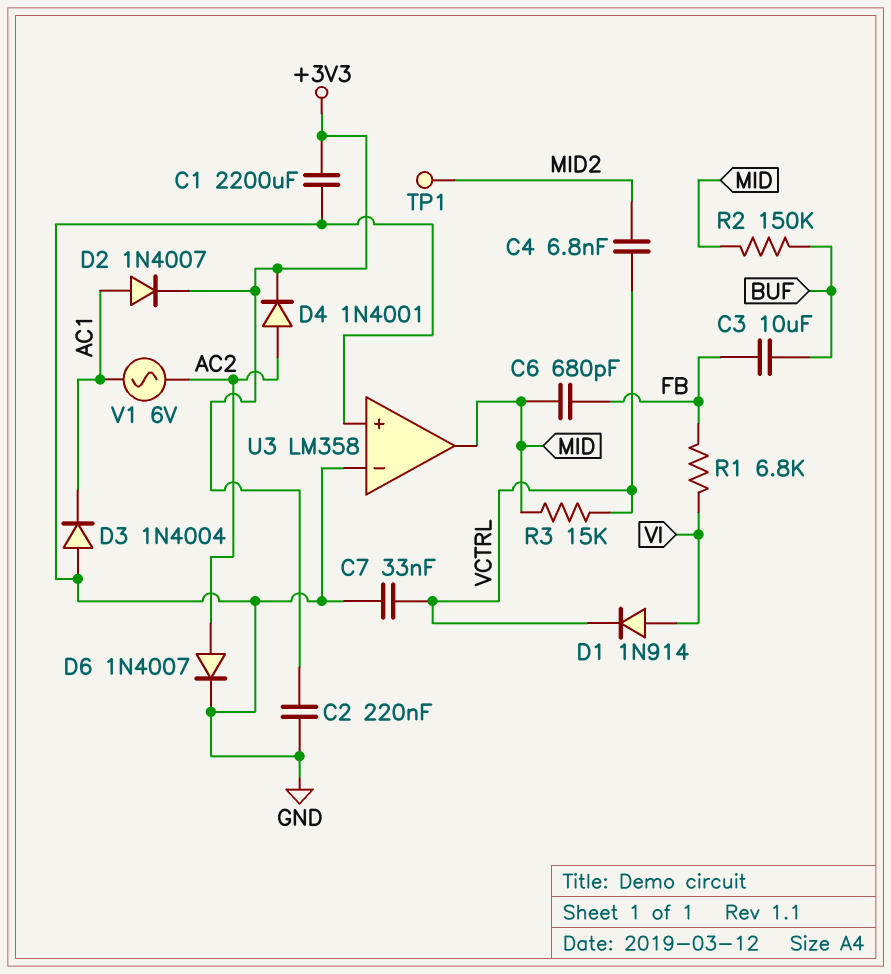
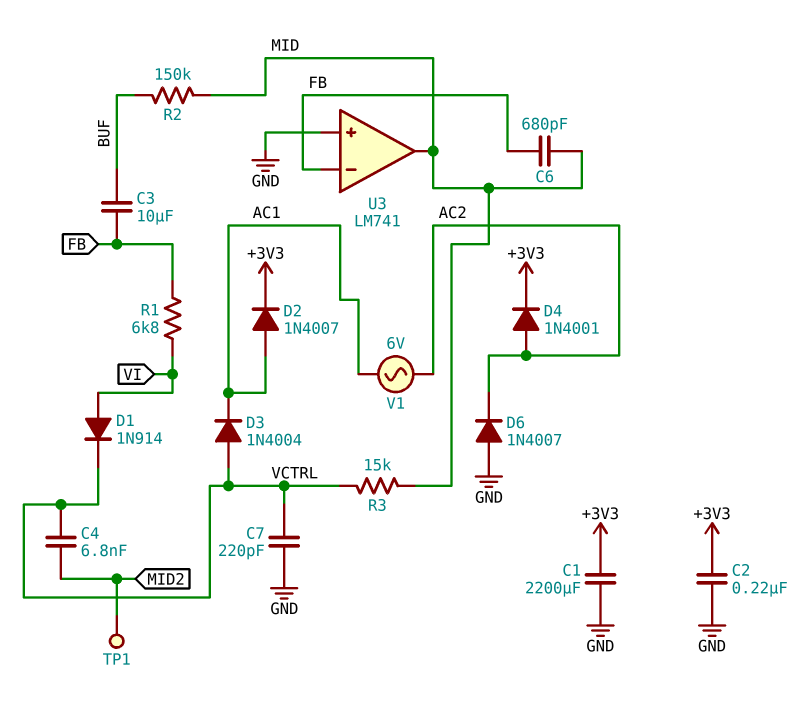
C7: 33nF (GND, VCTRL) -> 220pF (GND, VCTRL)
D3: diode 1N4004 (A GND, K AC1) -> diode 1N4004 (A VCTRL, K AC1)
D6: diode 1N4007 (A AC2, K GND) -> diode 1N4007 (A GND, K AC2)
U3: LM358 -> LM741
U3 pin in-: GND -> FB

